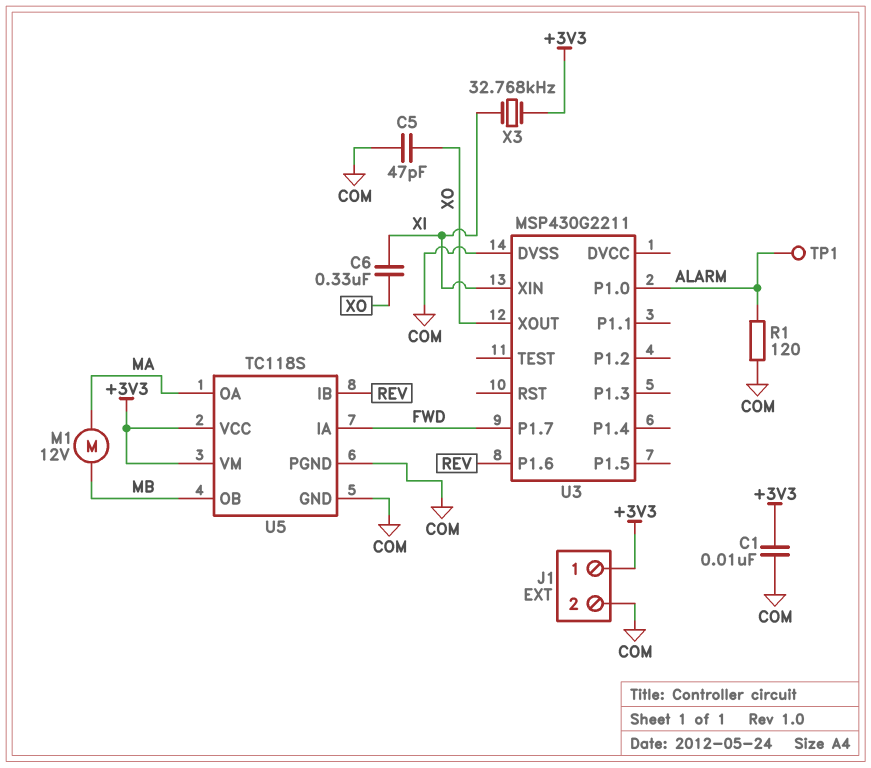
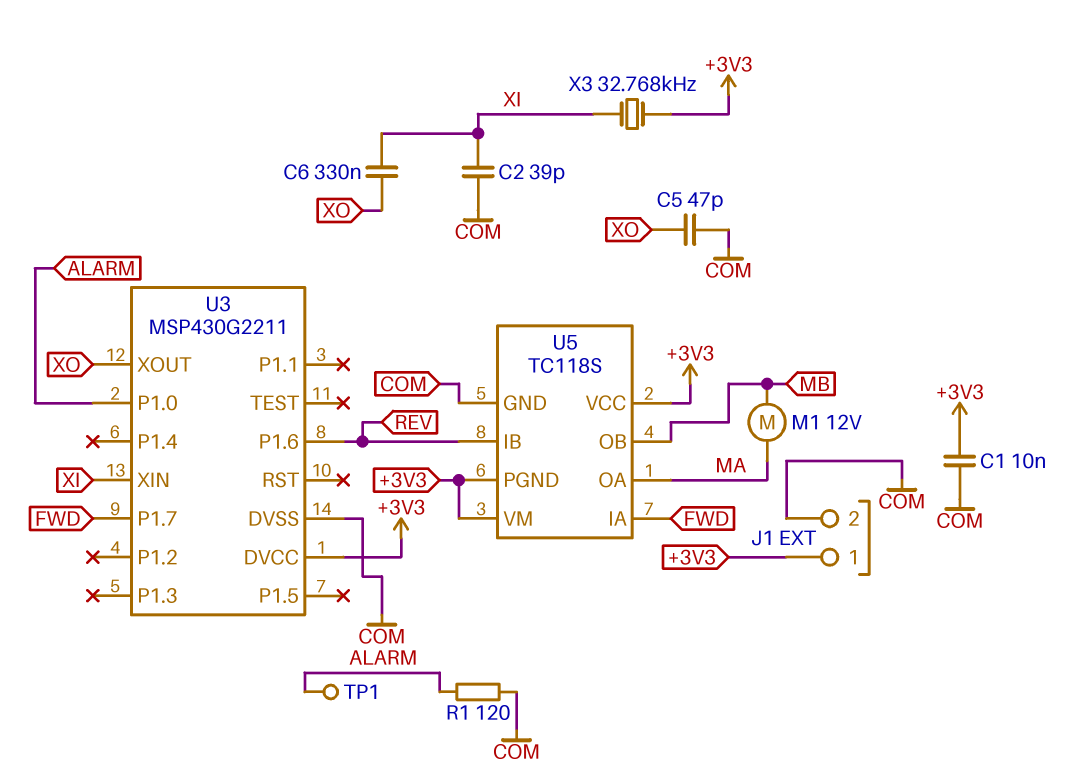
C2: none -> 39pF (COM, XI)
U3 pin DVCC: none -> +3V3
U5 pin PGND: COM -> +3V3

